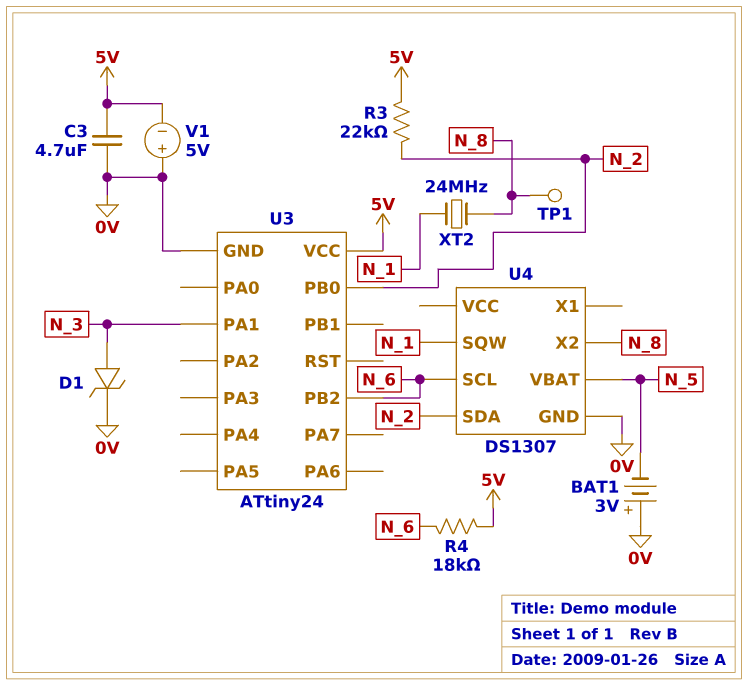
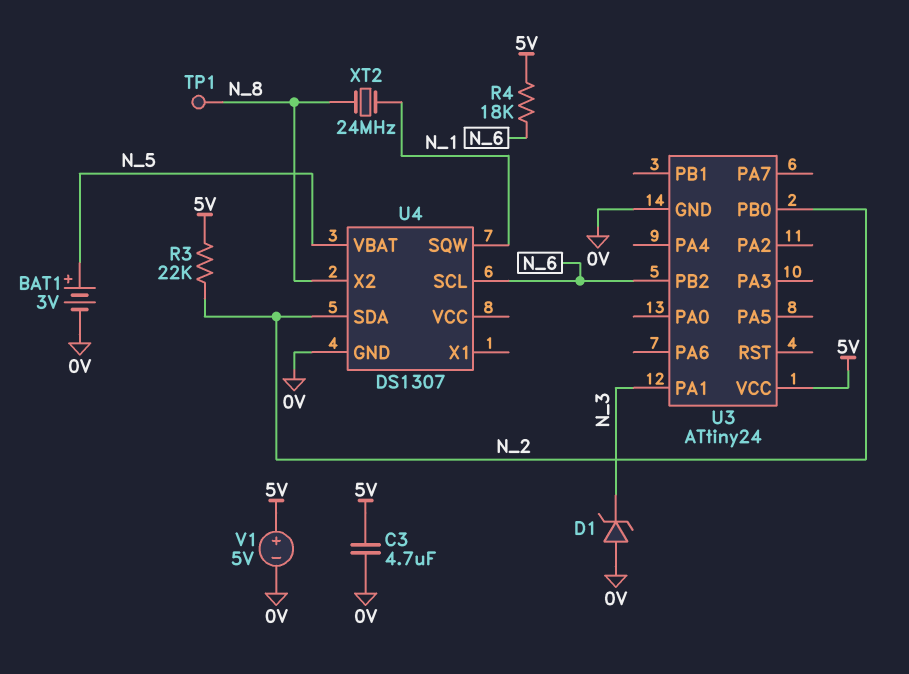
BAT1: 3V (plus 0V, minus N_5) -> 3V (plus N_5, minus 0V)
D1: zener (A N_3, K 0V) -> zener (A 0V, K N_3)
V1: 5V (plus 0V, minus 5V) -> 5V (plus 5V, minus 0V)

